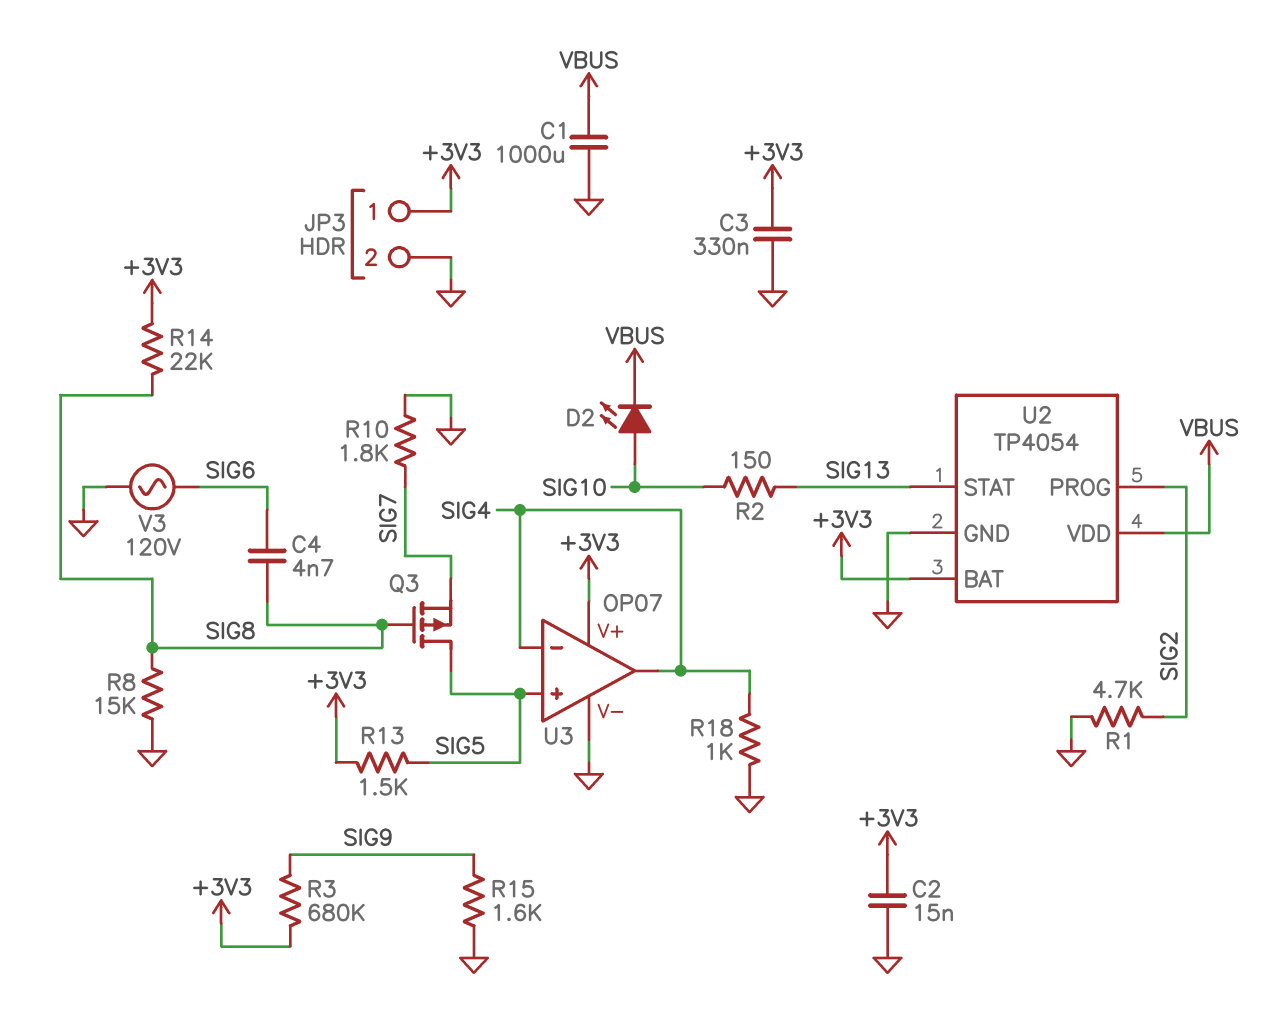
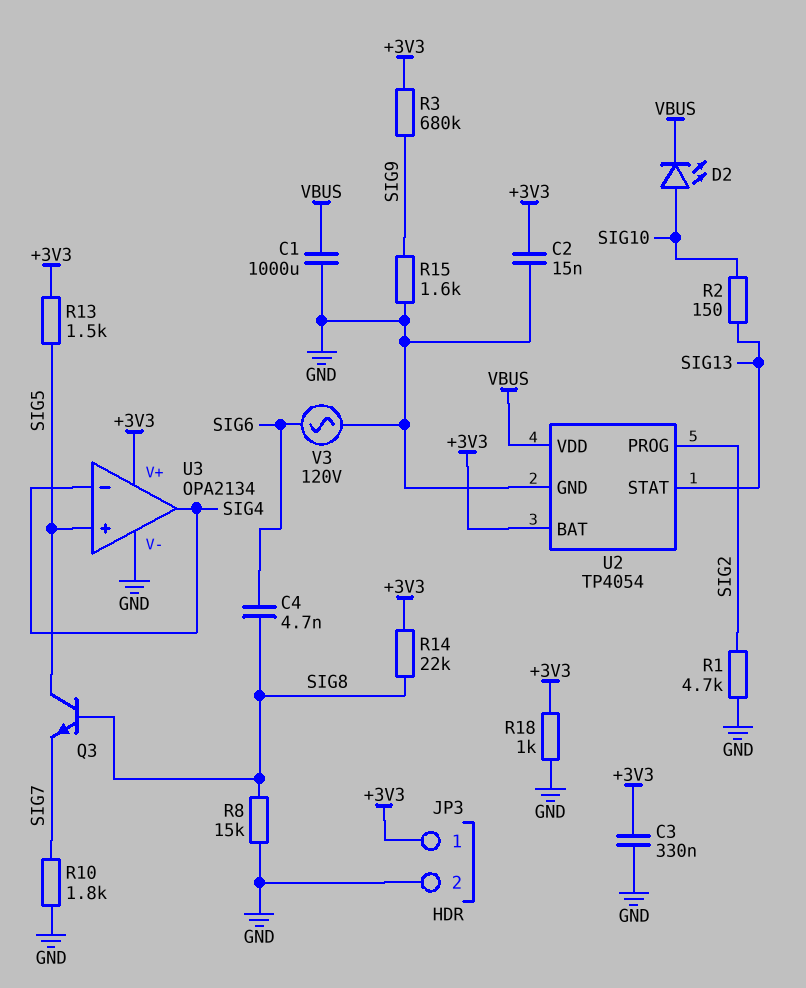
Q3: PMOS (G SIG8, D SIG5, S SIG7) -> NPN (B SIG8, C SIG5, E SIG7)
R18: 1k (GND, SIG4) -> 1k (+3V3, GND)
U3: OP07 -> OPA2134

